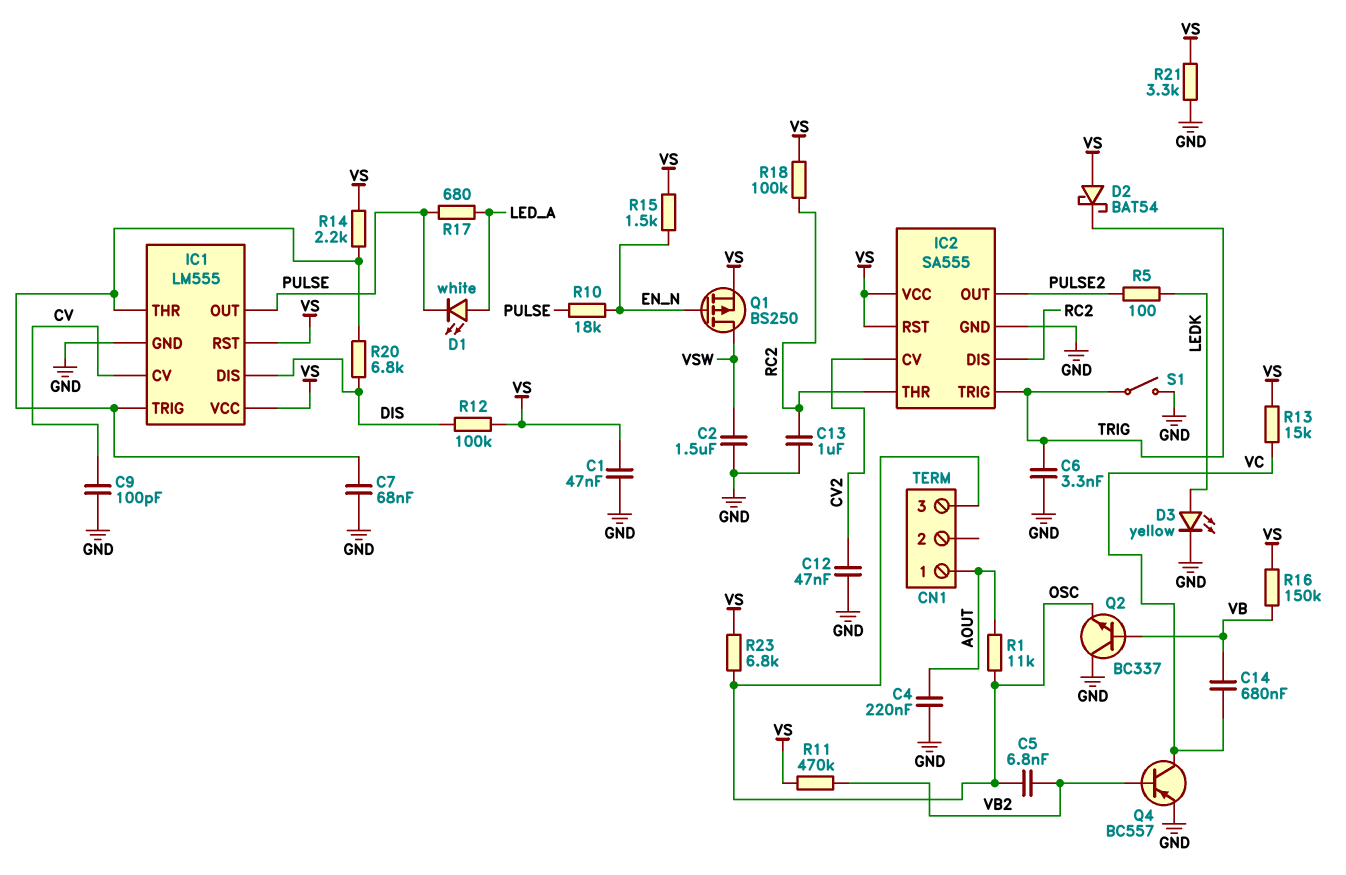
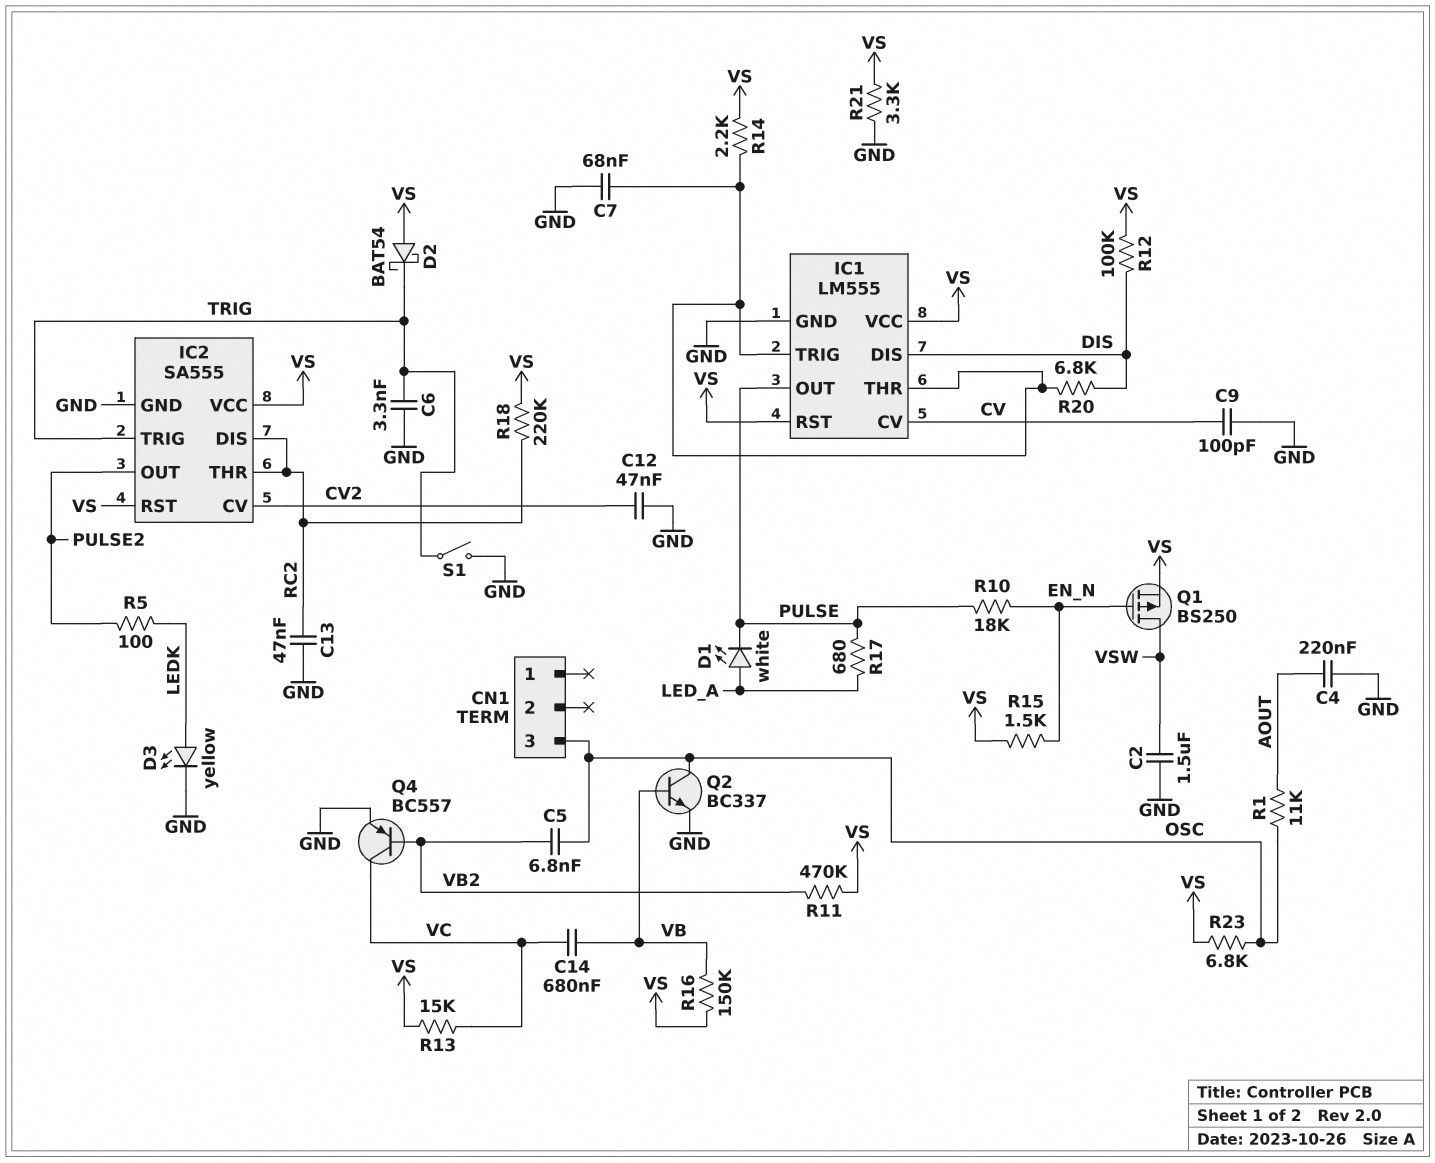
C1: 47nF (GND, VS) -> none
C13: 1uF (GND, RC2) -> 47nF (GND, RC2)
CN1 pin 1: AOUT -> none
Q2: NPN BC337 (B VB, C GND, E OSC) -> NPN BC337 (B VB, C OSC, E GND)
R18: 100k (RC2, VS) -> 220k (RC2, VS)

